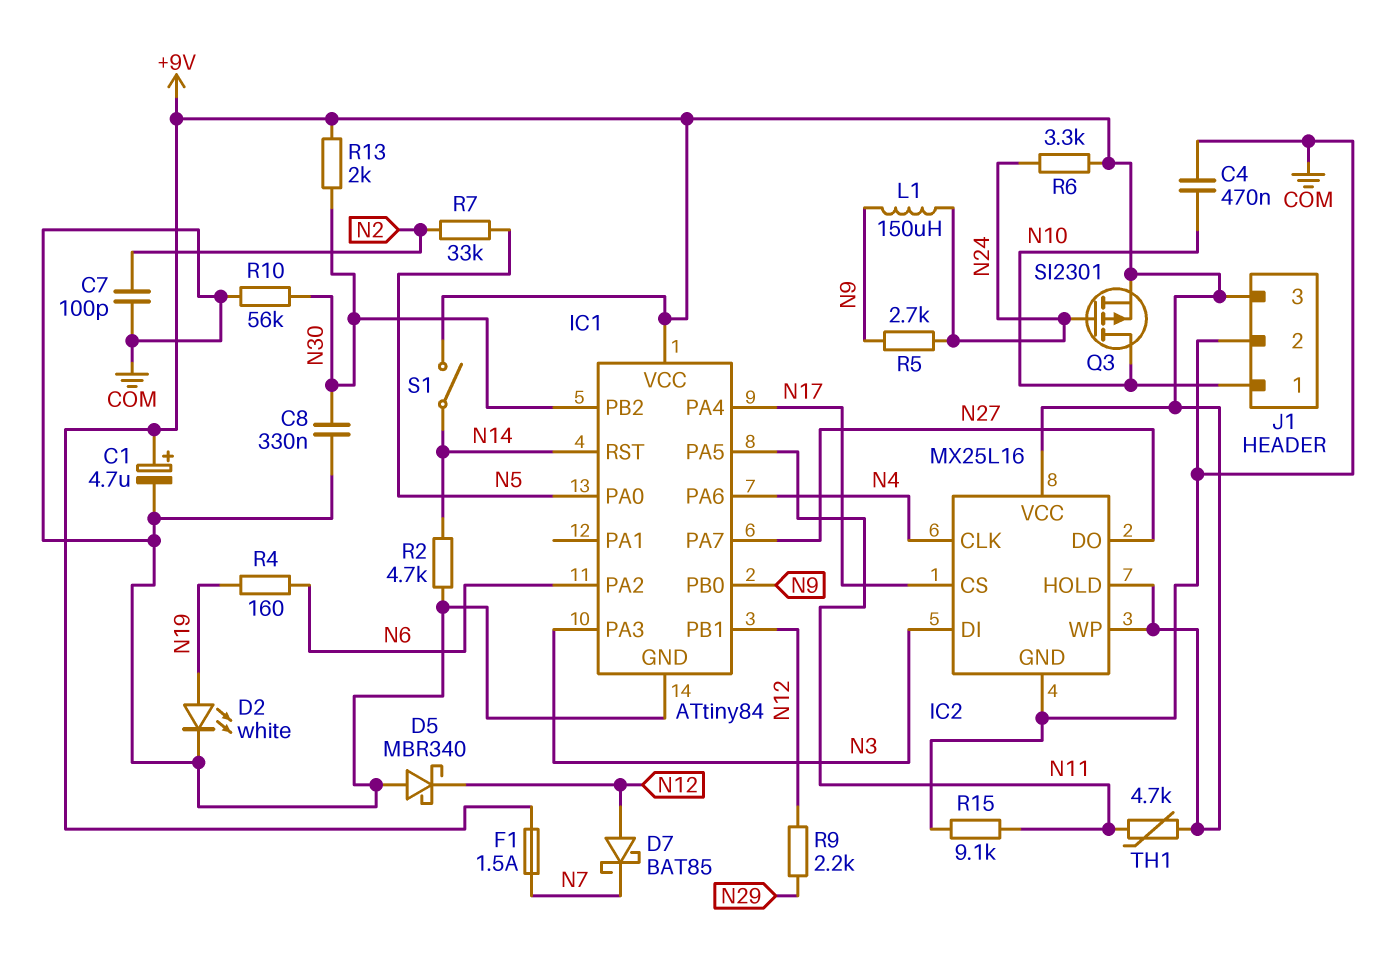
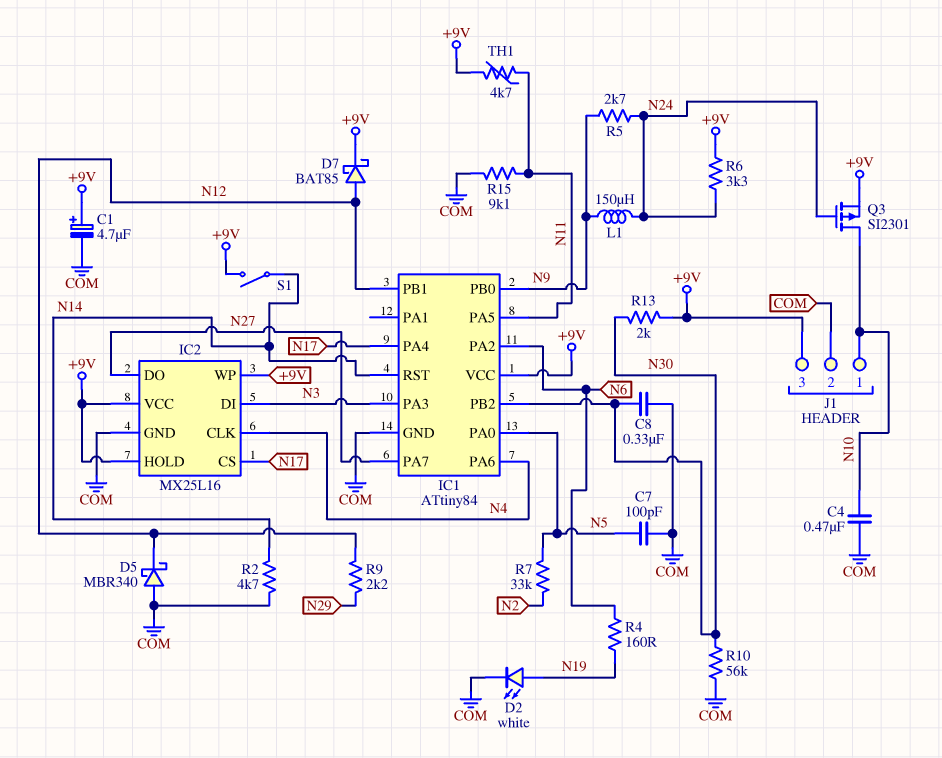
C7: 100pF (COM, N2) -> 100pF (COM, N5)
D7: schottky BAT85 (A N12, K N7) -> schottky BAT85 (A N12, K +9V)
F1: 1.5A (+9V, N7) -> none

